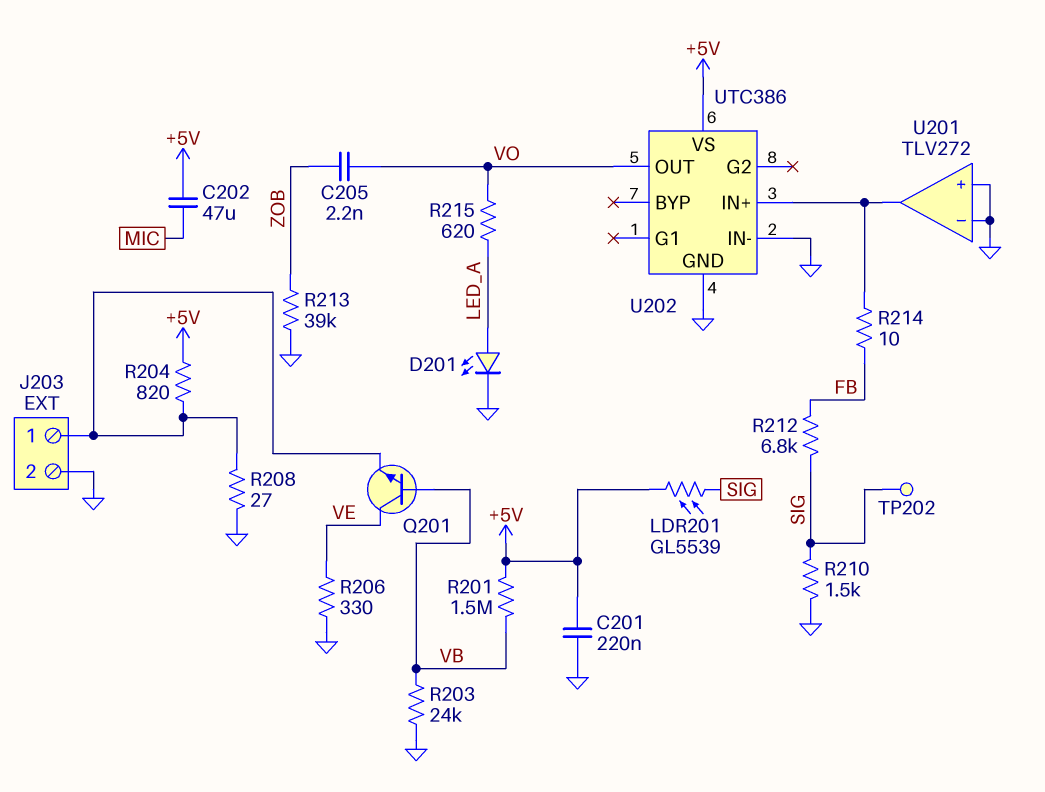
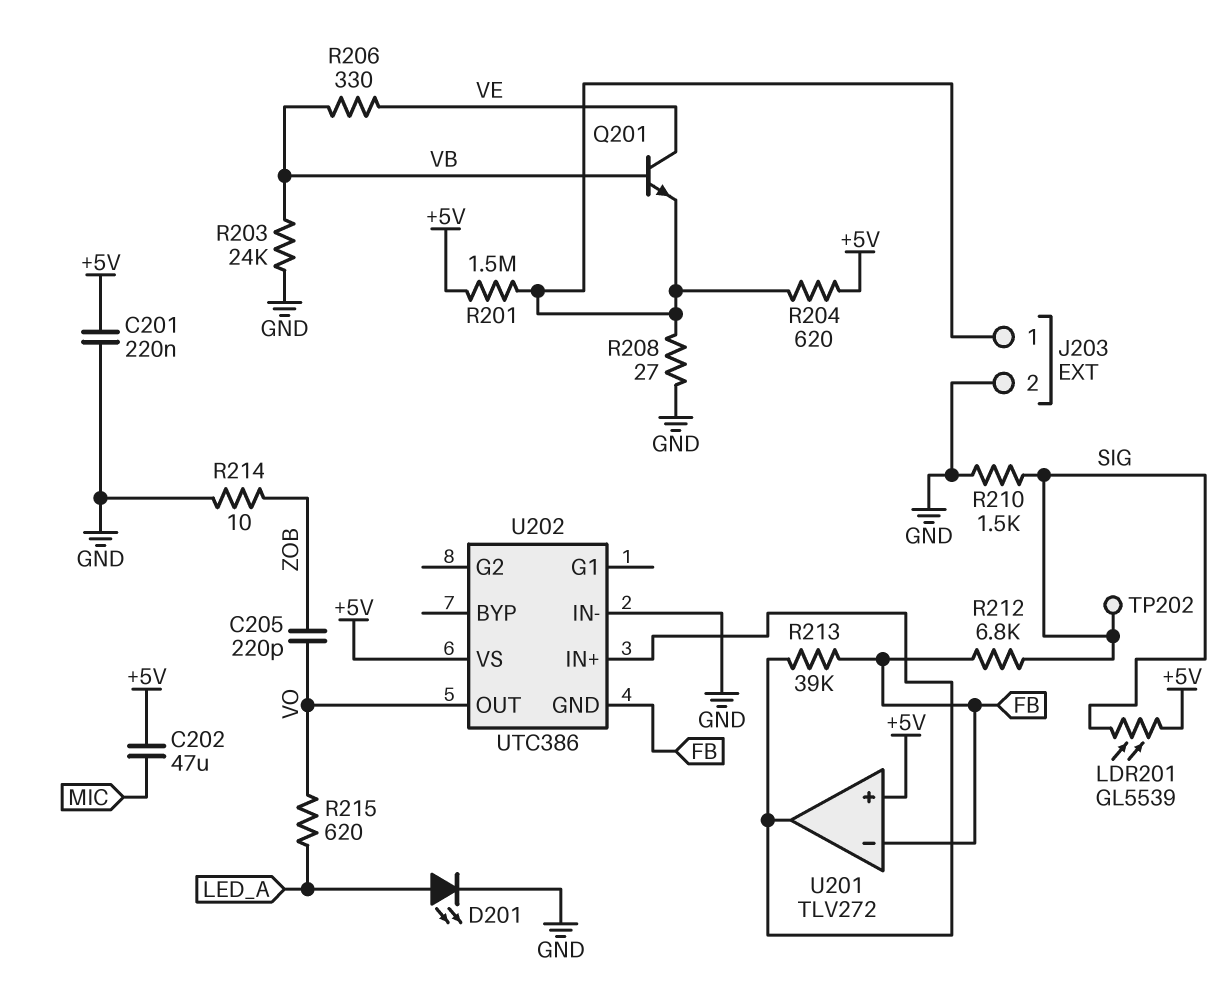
C205: 2.2nF (VO, ZOB) -> 220pF (VO, ZOB)
R201: 1.5M (+5V, VB) -> 1.5M (+5V, J203/1)
R204: 820 (+5V, J203/1) -> 620 (+5V, J203/1)
R206: 330 (GND, VE) -> 330 (VB, VE)
R213: 39k (GND, ZOB) -> 39k (FB, U201/out)
R214: 10 (FB, U201/out) -> 10 (GND, ZOB)
U201 pin in+: GND -> +5V
U201 pin in-: GND -> FB
U202 pin GND: GND -> FB

